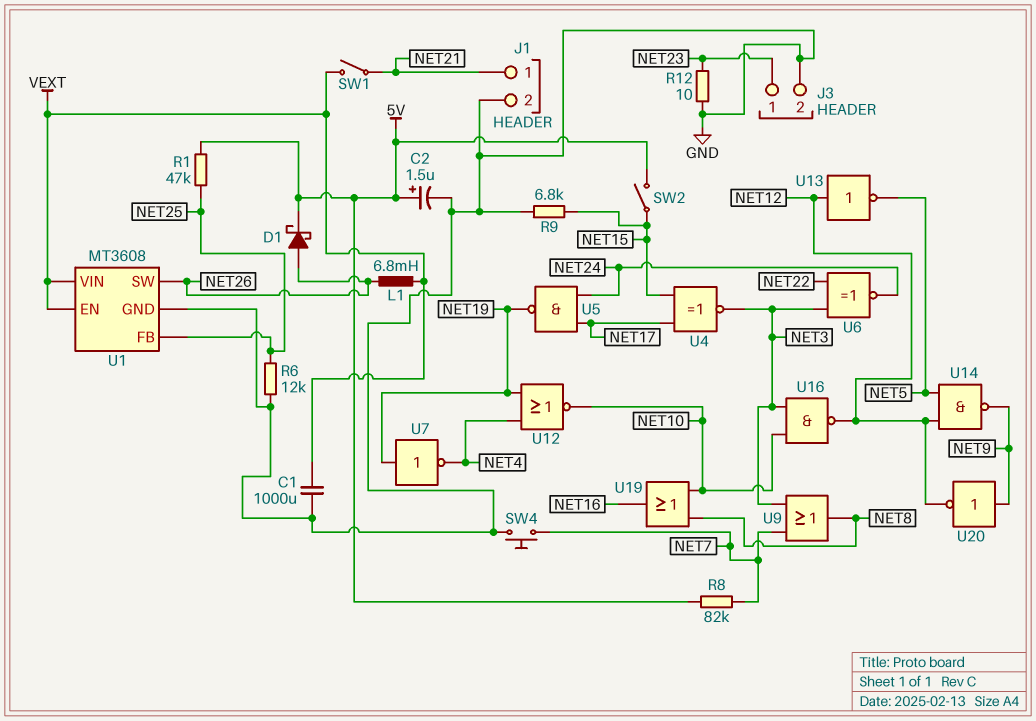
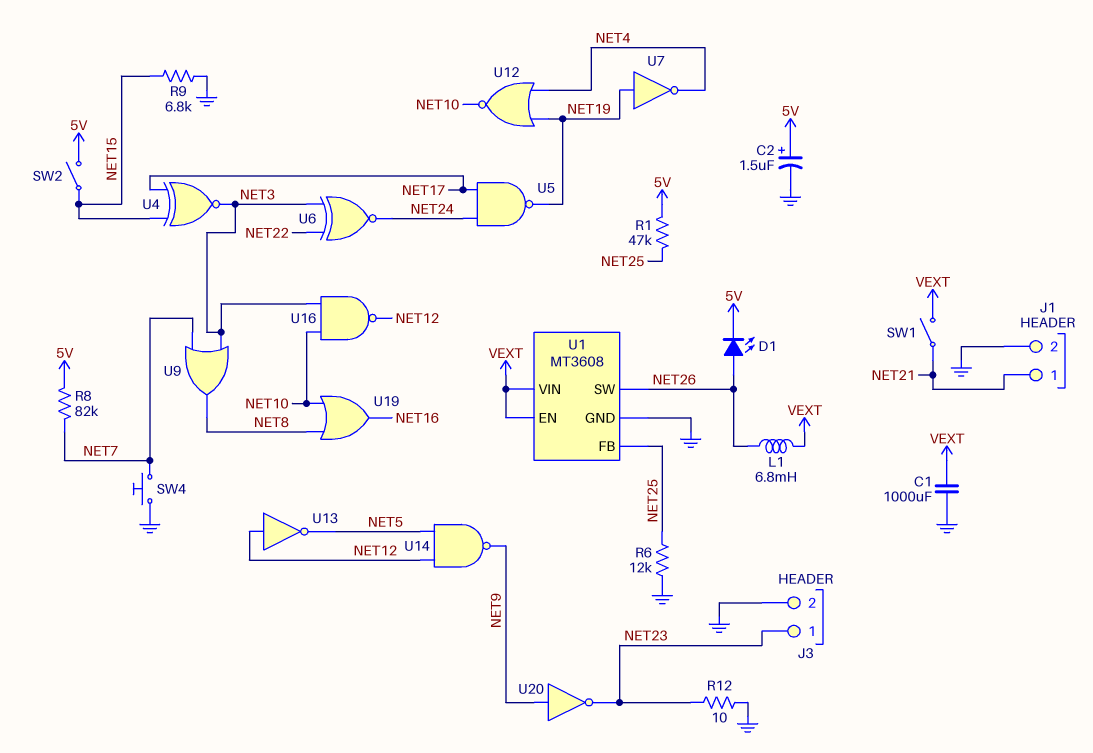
D1: schottky (A NET26, K 5V) -> LED (A NET26, K 5V)
U20: NOT (in NET9, out NET12) -> NOT (in NET9, out NET23)

